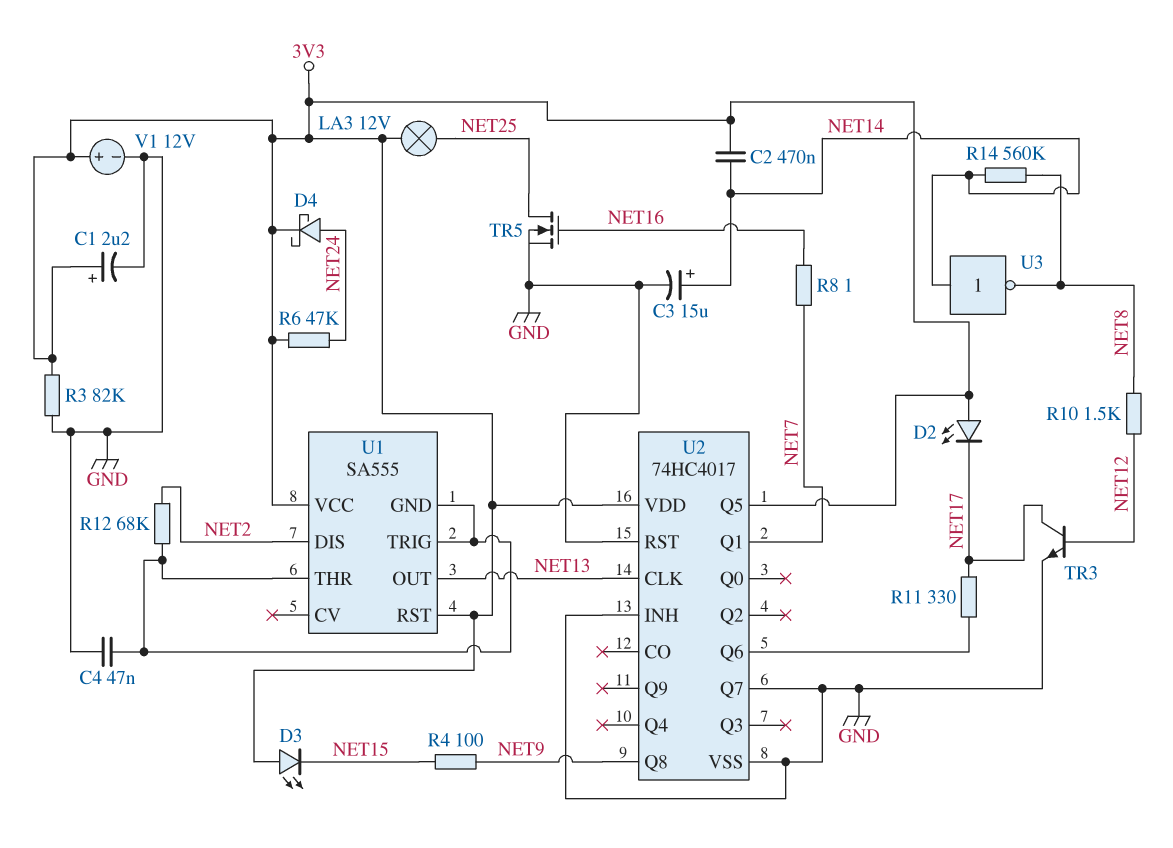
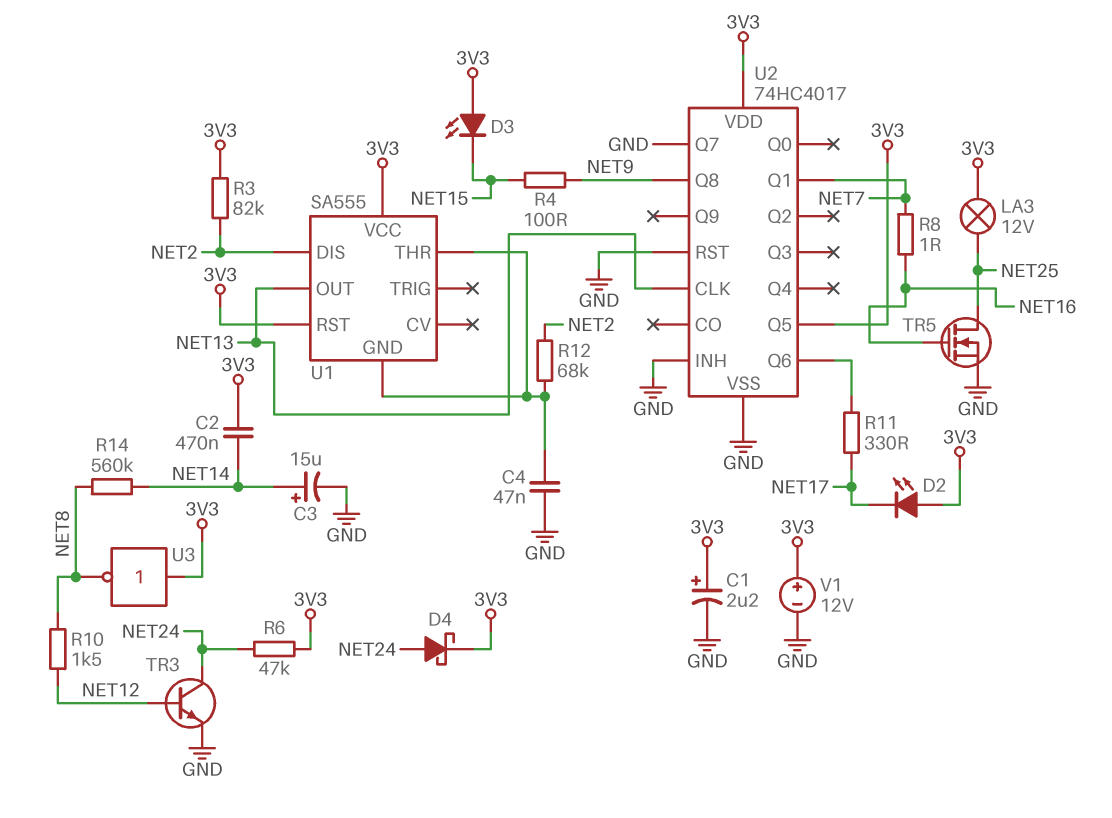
R3: 82k (3V3, GND) -> 82k (3V3, NET2)
TR3: NPN (B NET12, C NET17, E GND) -> NPN (B NET12, C NET24, E GND)
U1 pin TRIG: U1/GND -> none
U3: NOT (in NET14, out NET8) -> NOT (in 3V3, out NET8)

